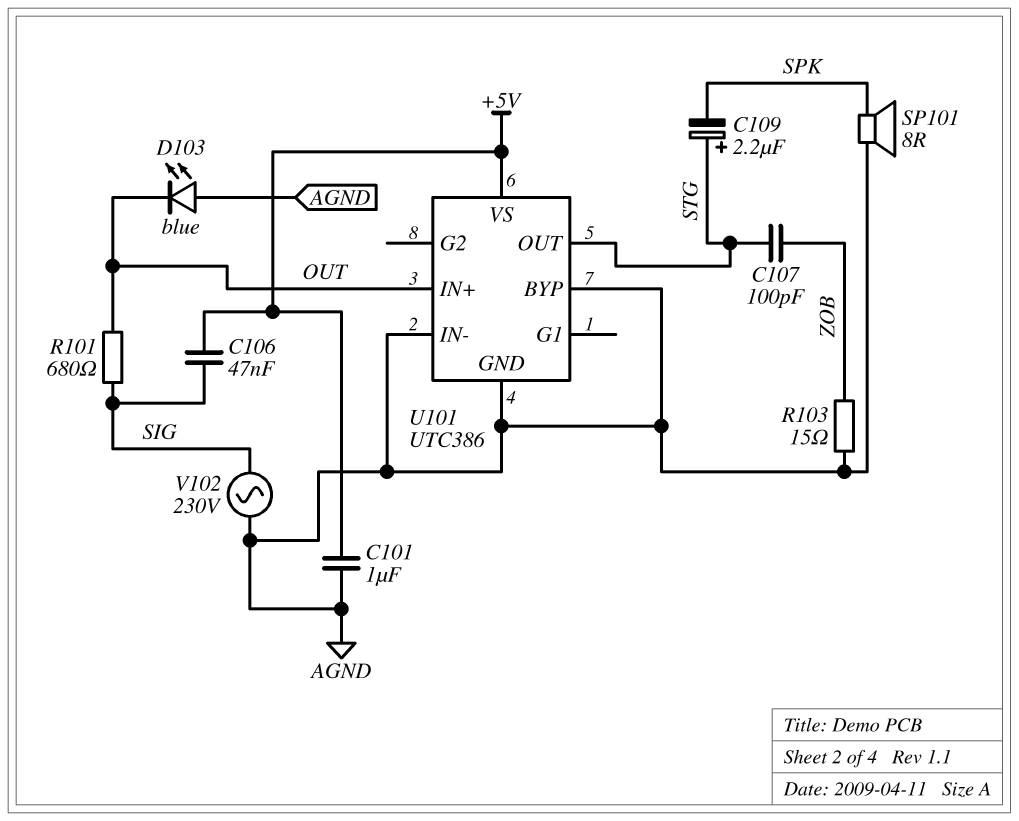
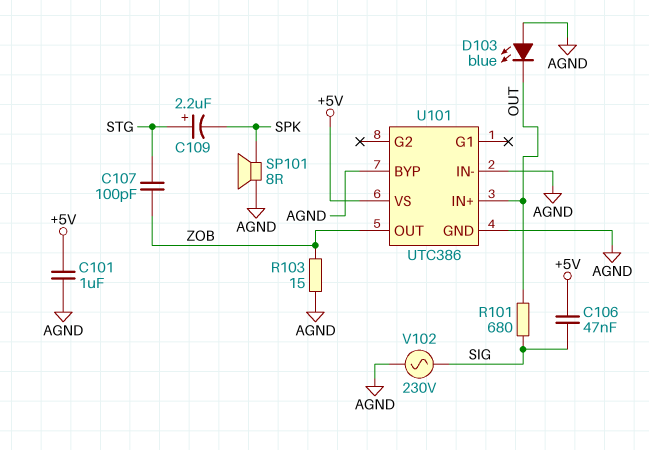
U101 pin OUT: STG -> ZOB

